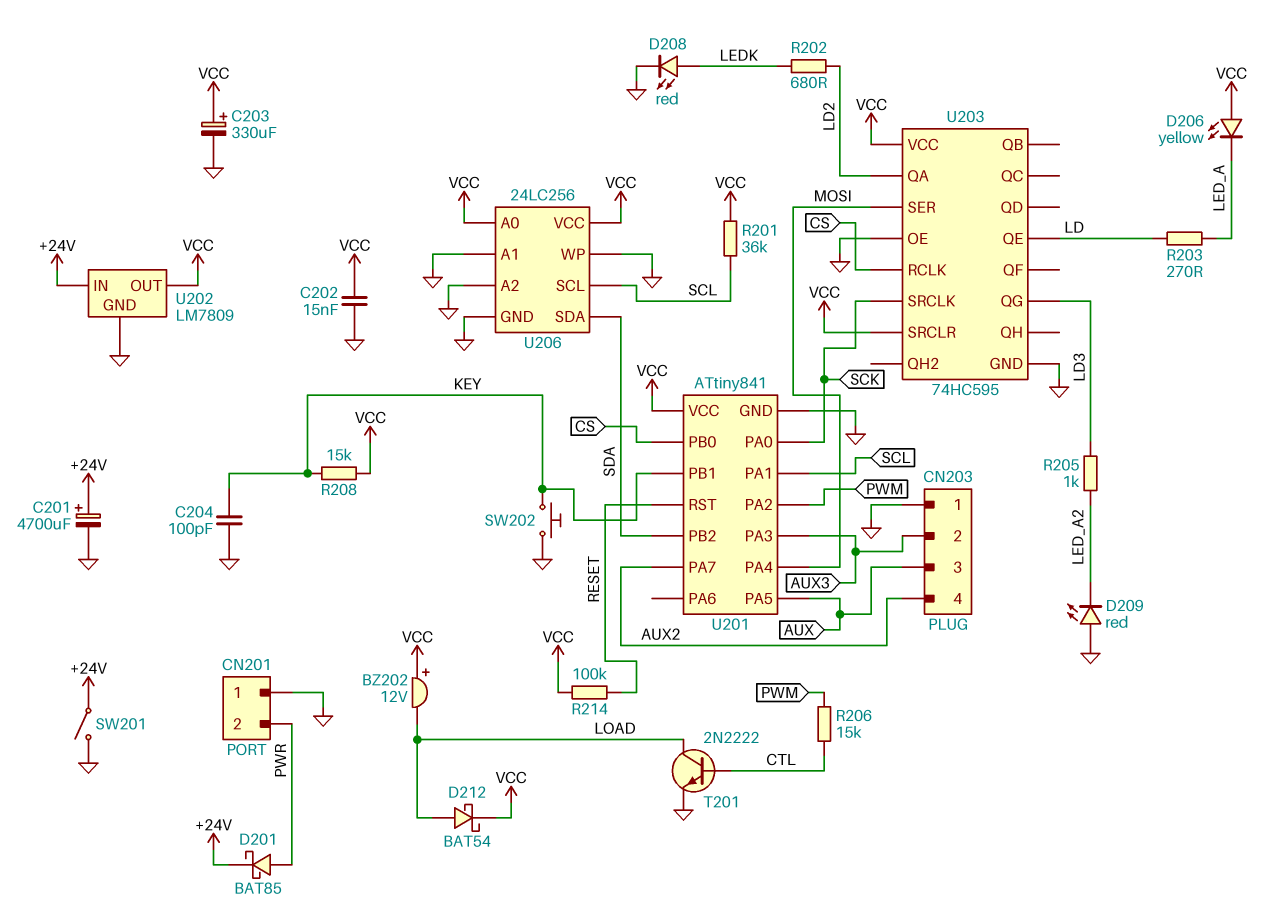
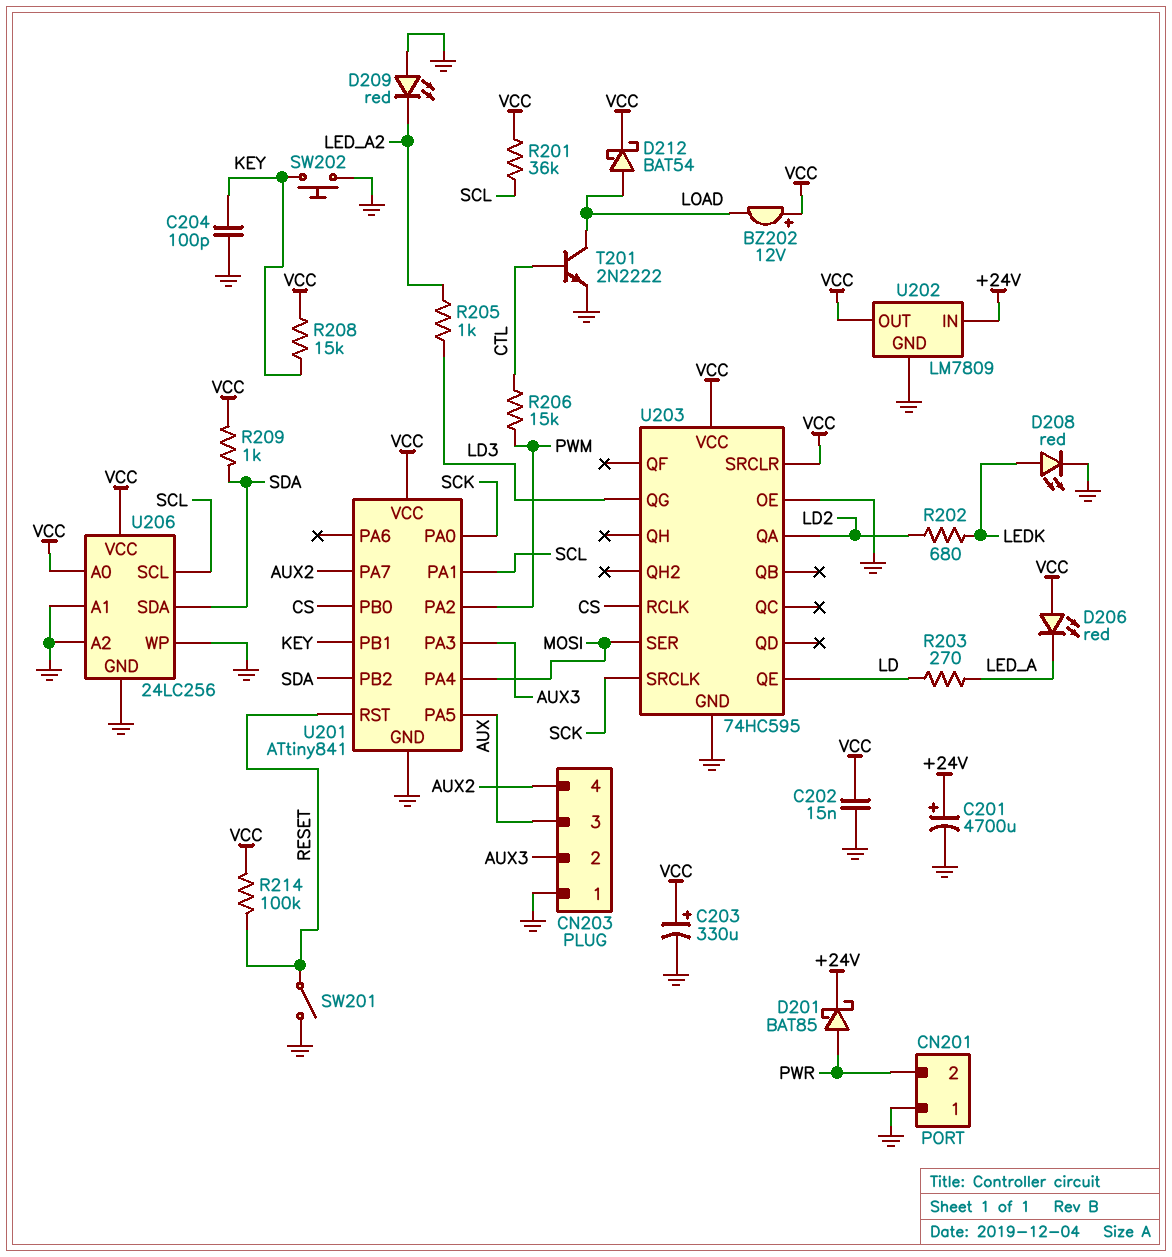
D206: LED yellow (A VCC, K LED_A) -> LED red (A VCC, K LED_A)
R209: none -> 1k (SDA, VCC)
SW201: switch (+24V, GND) -> switch (GND, RESET)

